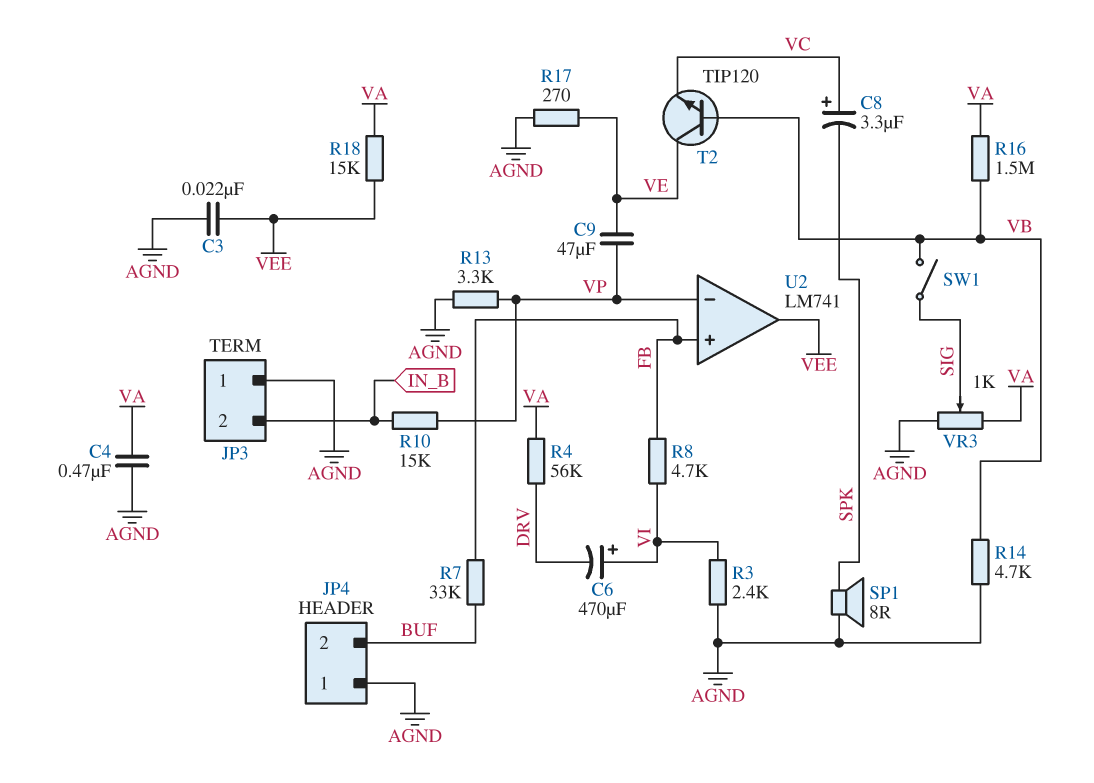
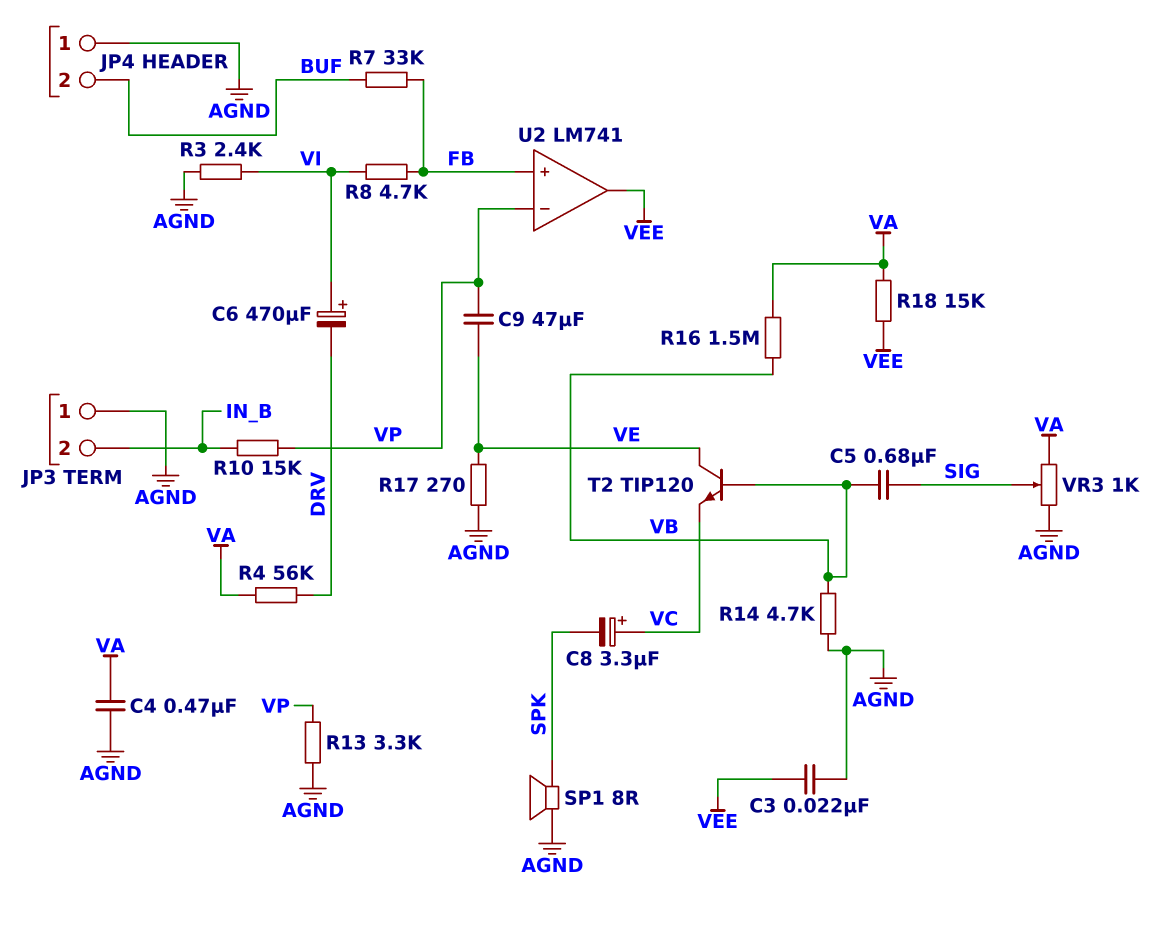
C5: none -> 680nF (SIG, VB)
SW1: switch (SIG, VB) -> none

